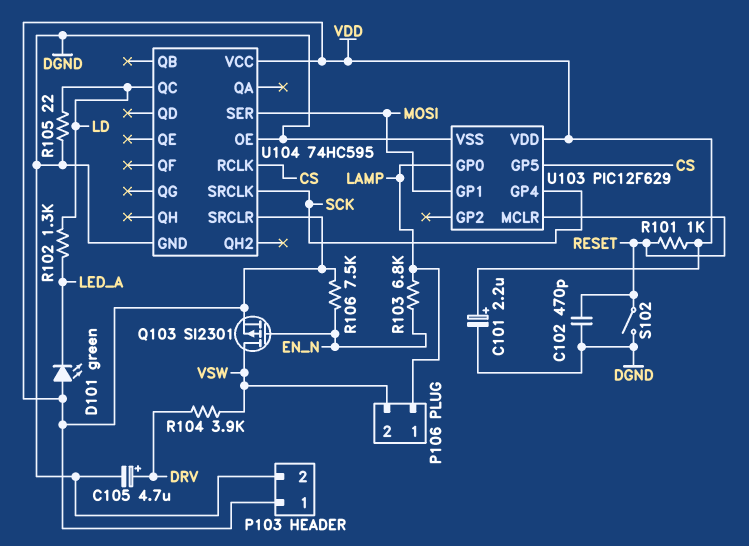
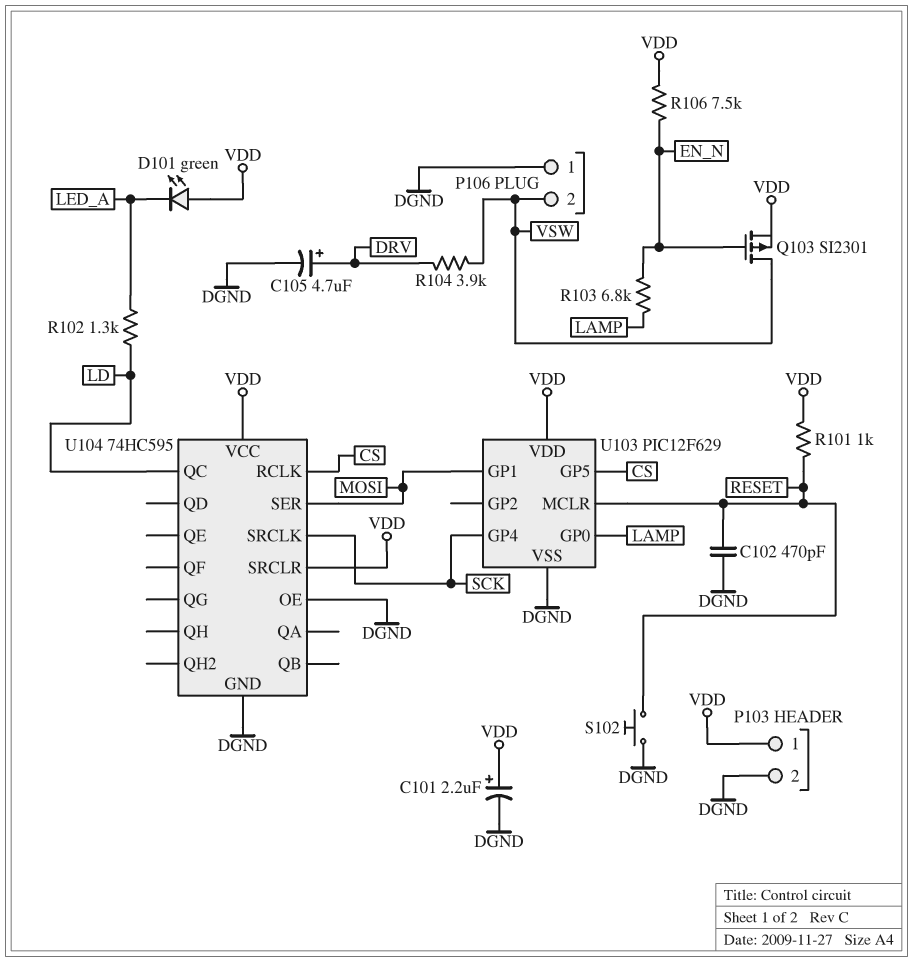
P106 pin 1: LAMP -> DGND
R105: 22 (DGND, LD) -> none
S102: switch (DGND, RESET) -> button (DGND, RESET)

